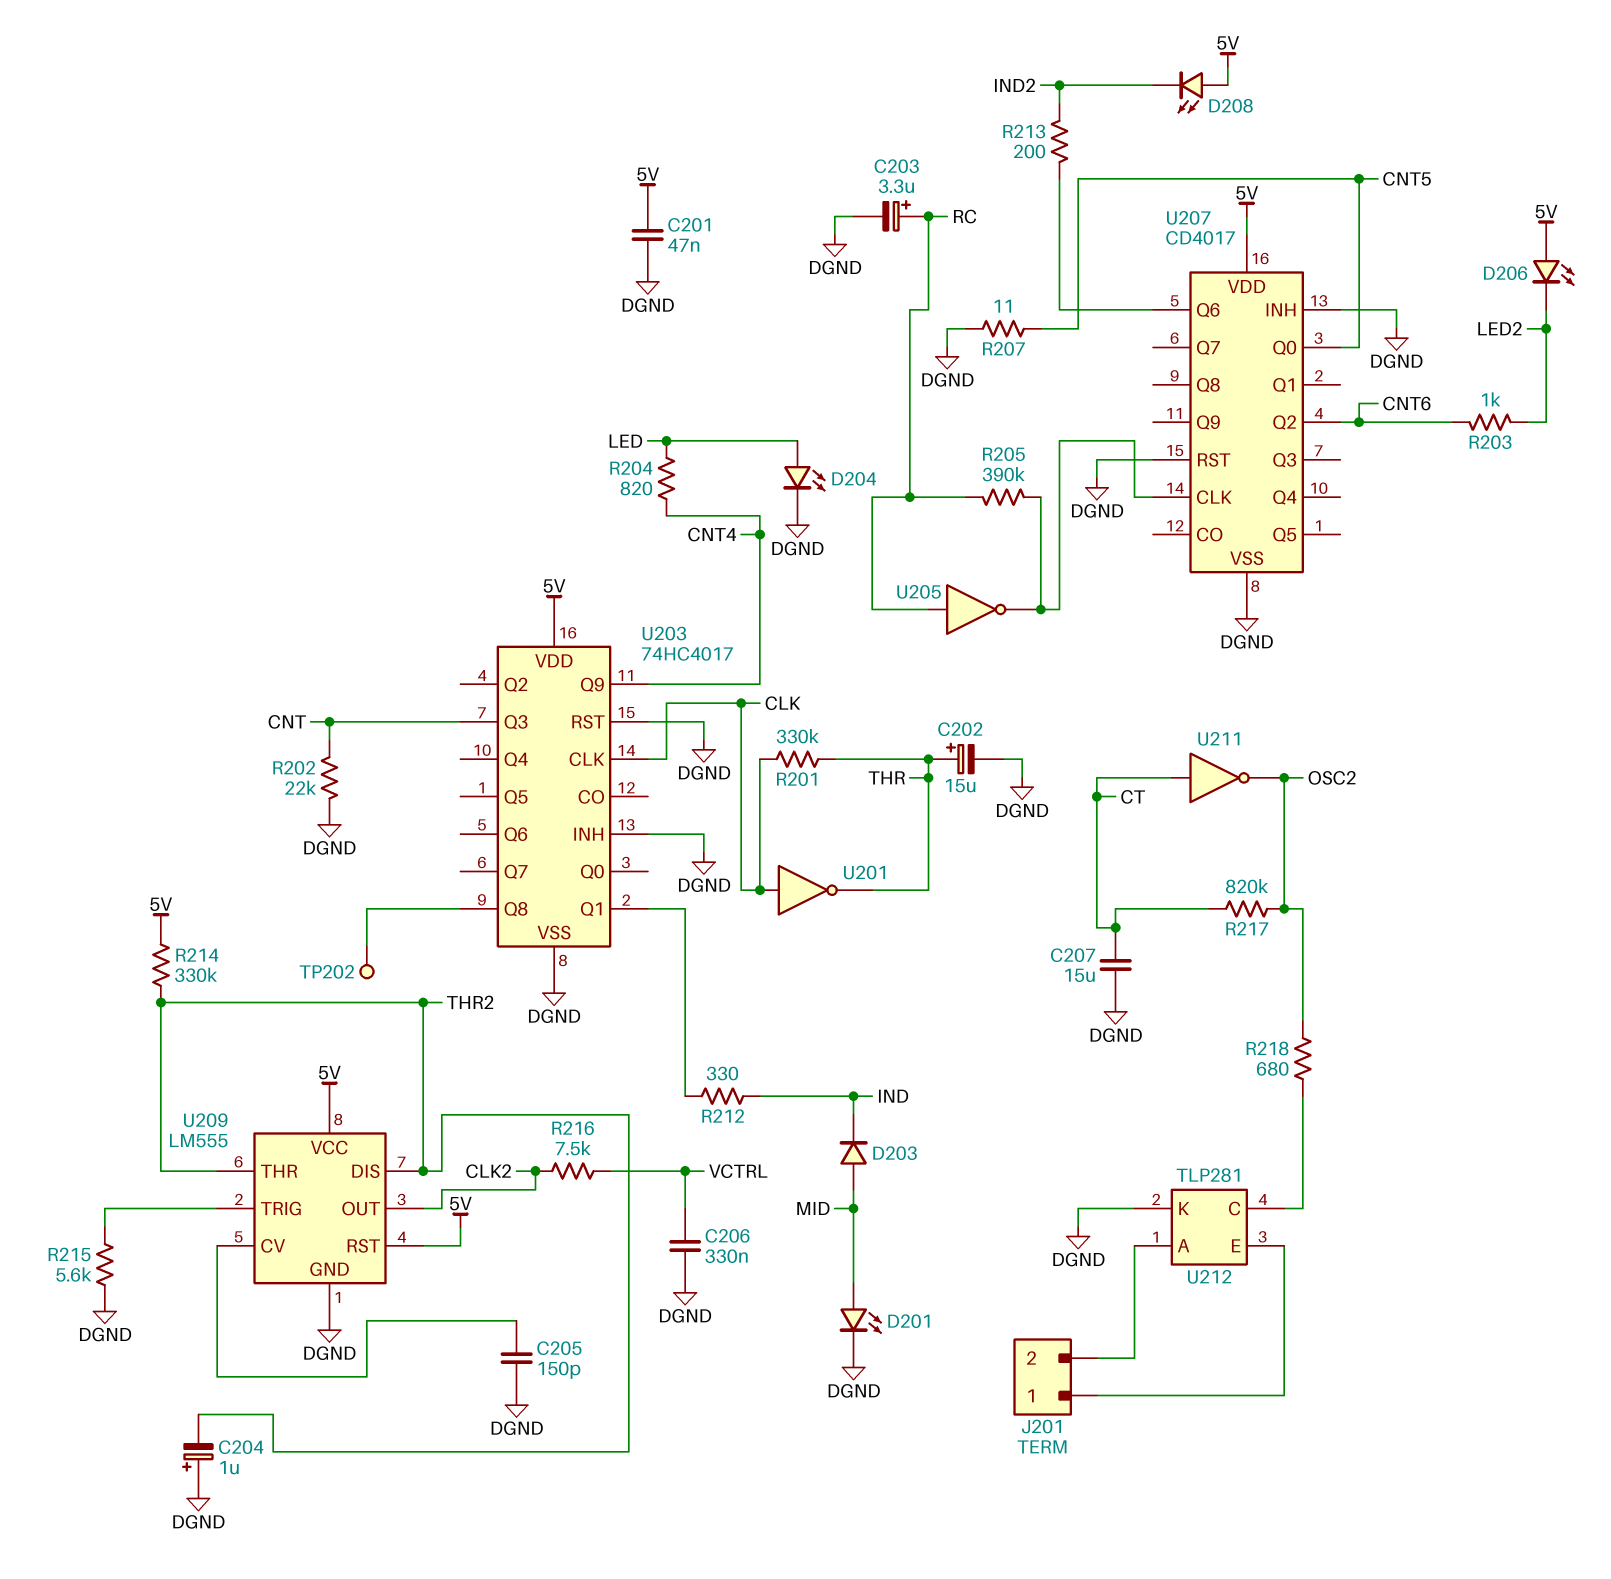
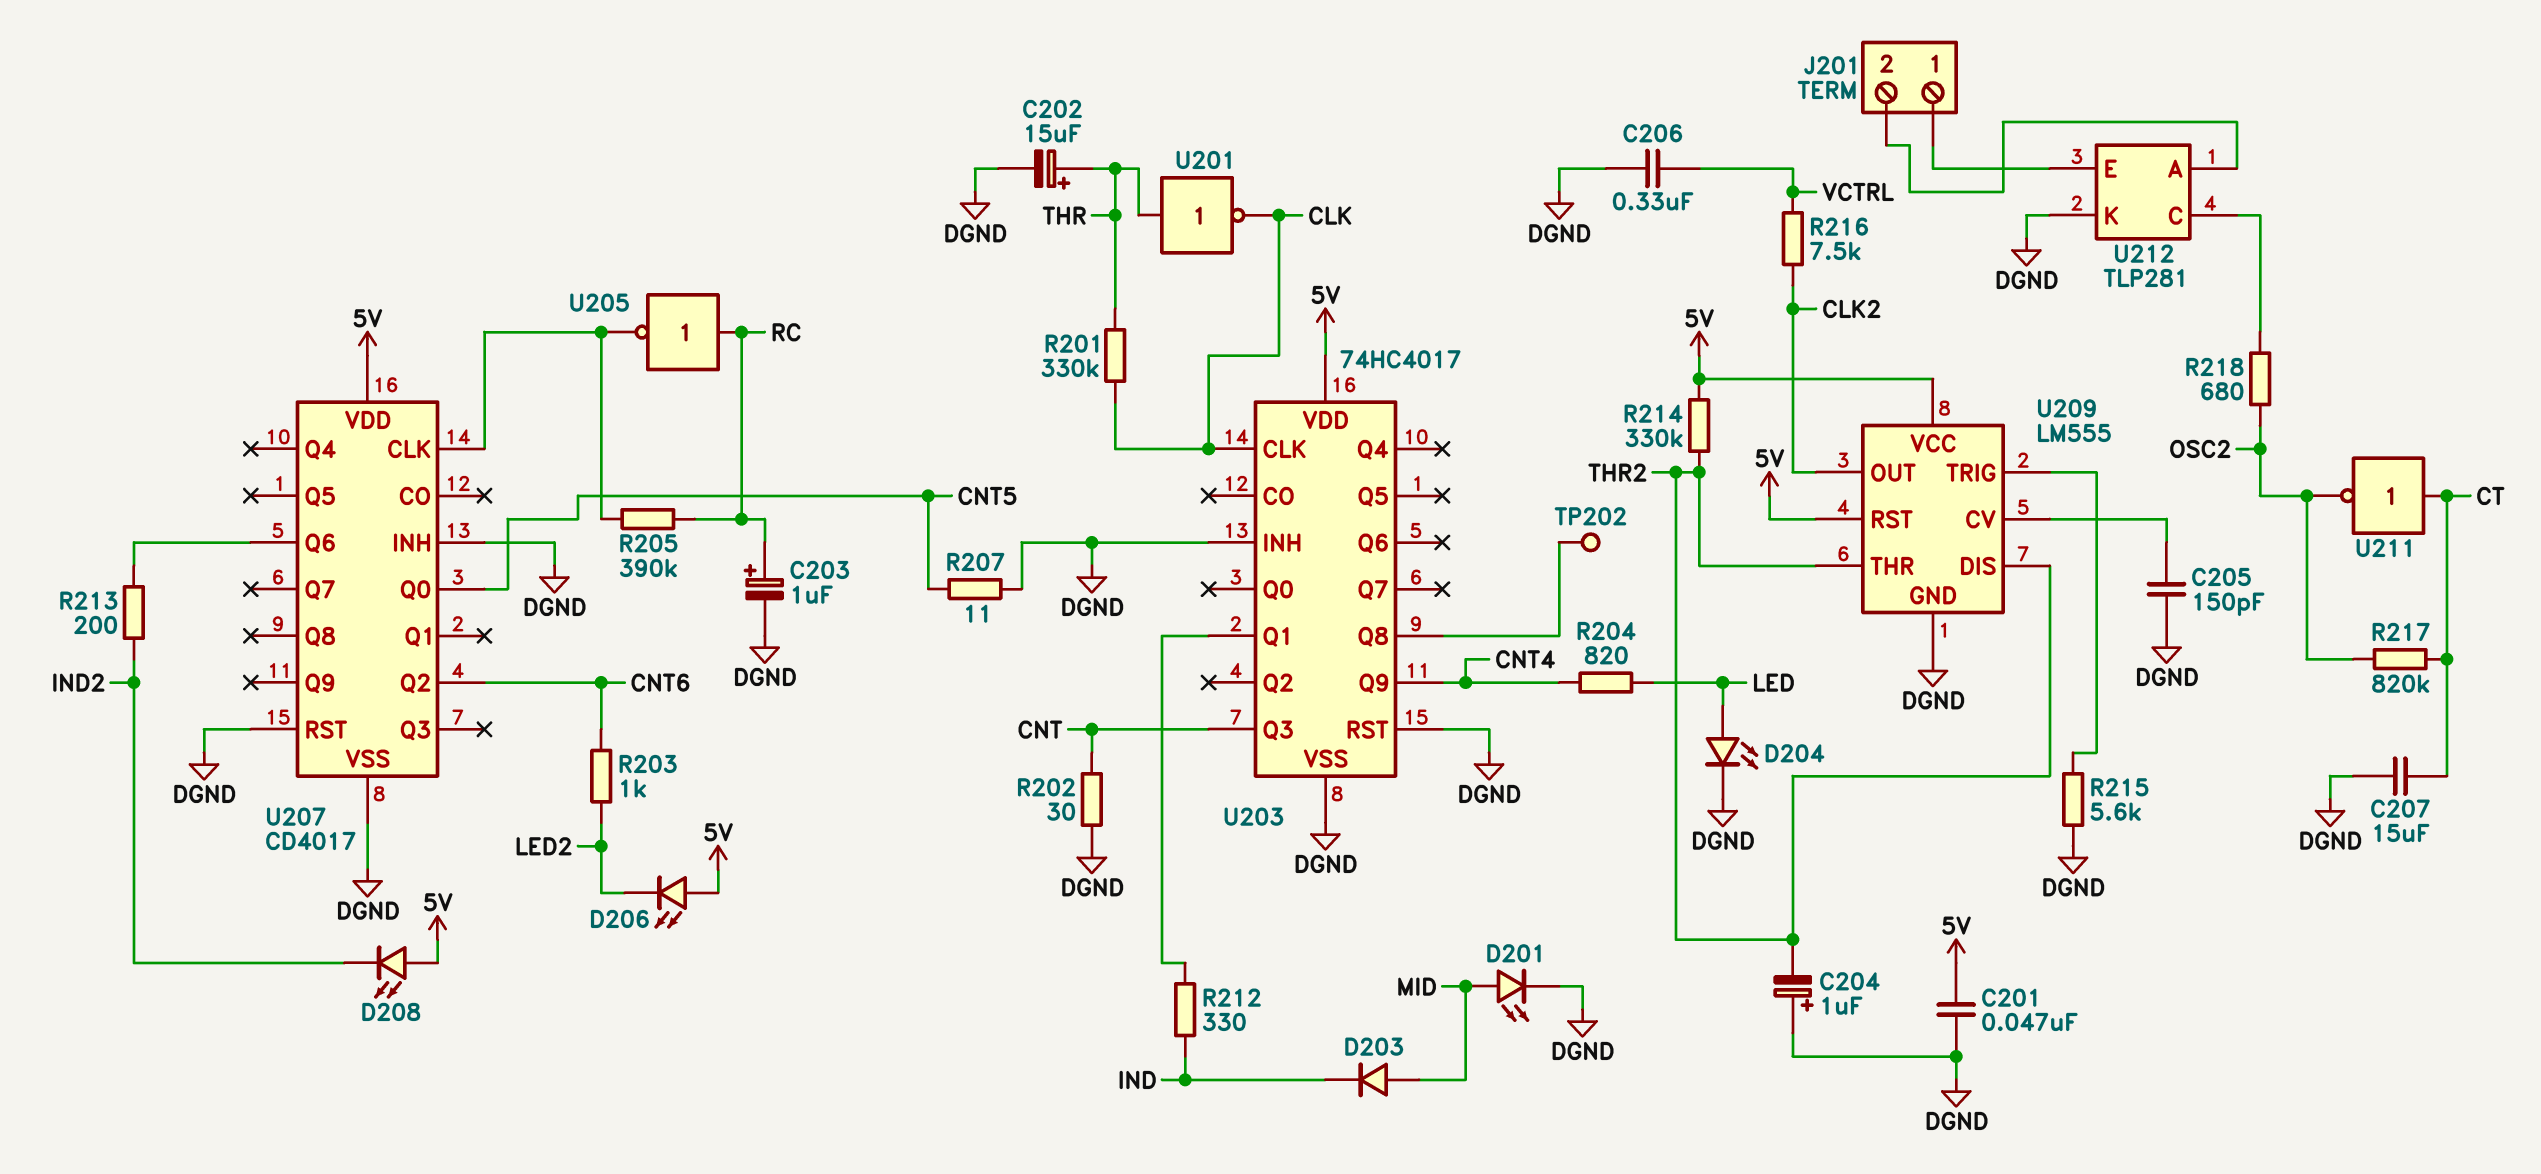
C203: 3.3uF (plus RC, minus DGND) -> 1uF (plus RC, minus DGND)
R202: 22k (CNT, DGND) -> 30 (CNT, DGND)
U201: NOT (in CLK, out THR) -> NOT (in THR, out CLK)

